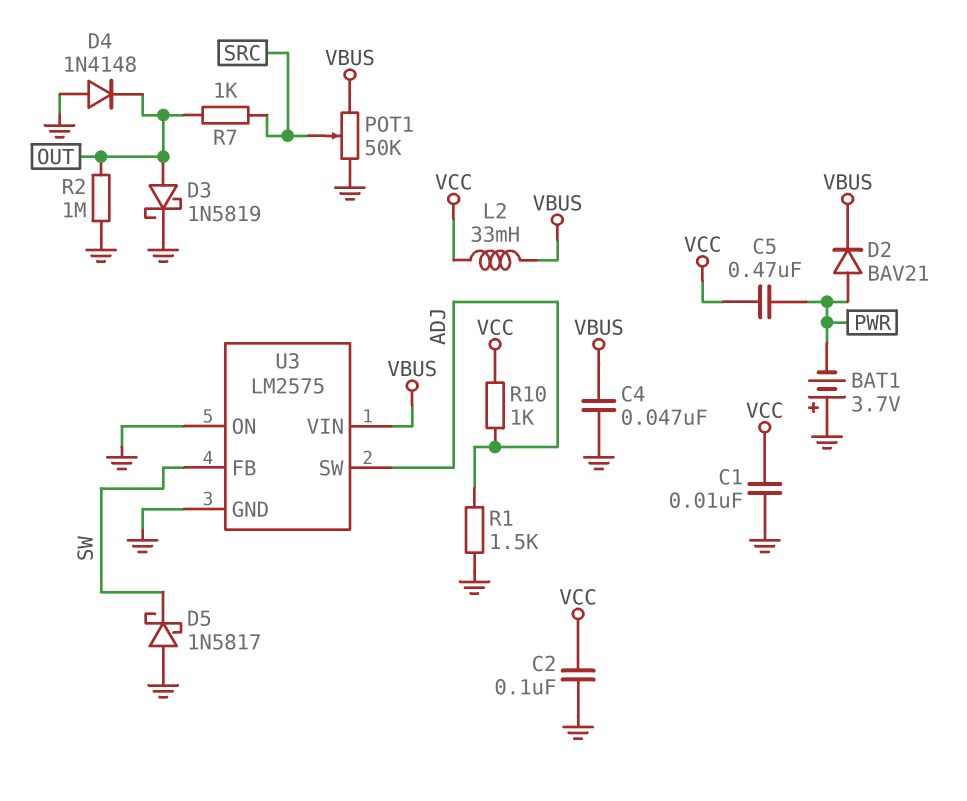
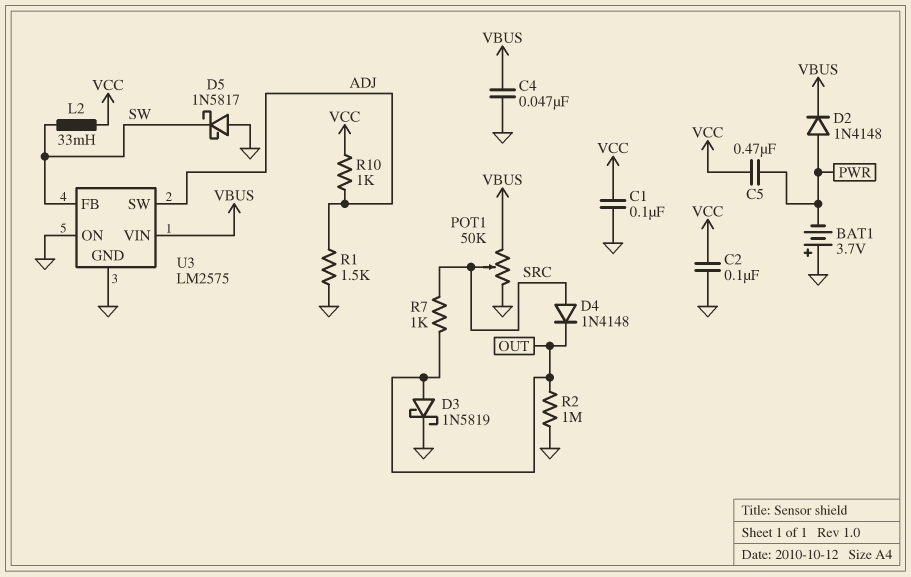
C1: 10nF (GND, VCC) -> 100nF (GND, VCC)
D2: diode BAV21 (A PWR, K VBUS) -> diode 1N4148 (A PWR, K VBUS)
D4: diode 1N4148 (A GND, K OUT) -> diode 1N4148 (A SRC, K OUT)
L2: 33mH (VBUS, VCC) -> 33mH (SW, VCC)

